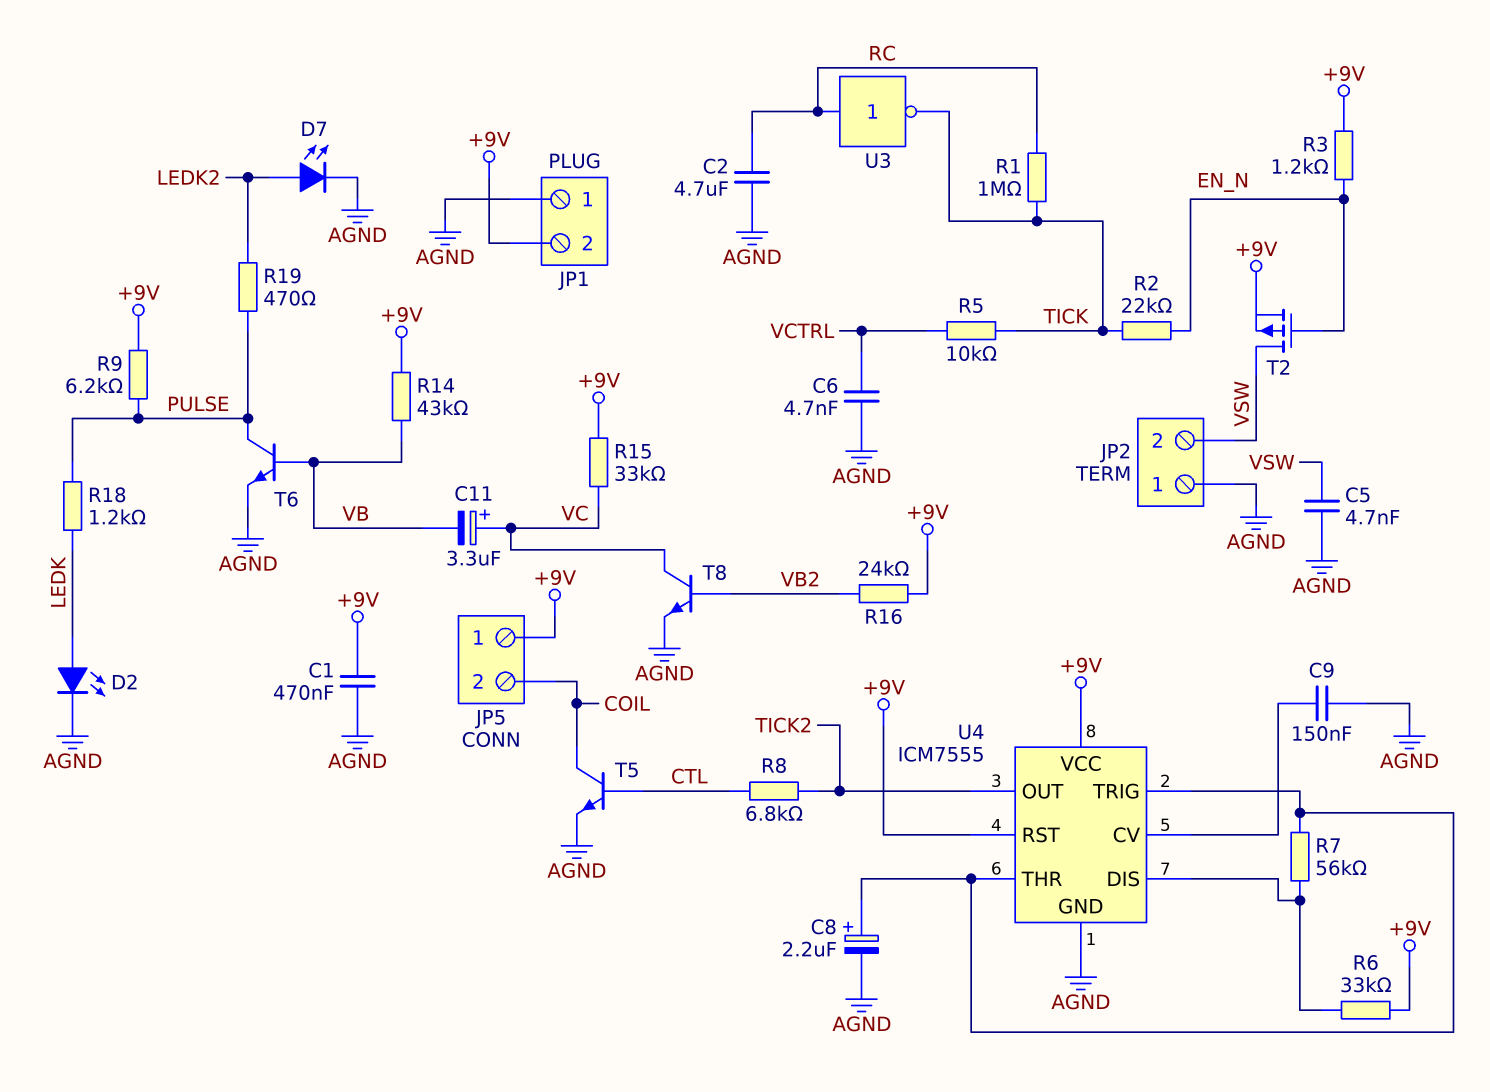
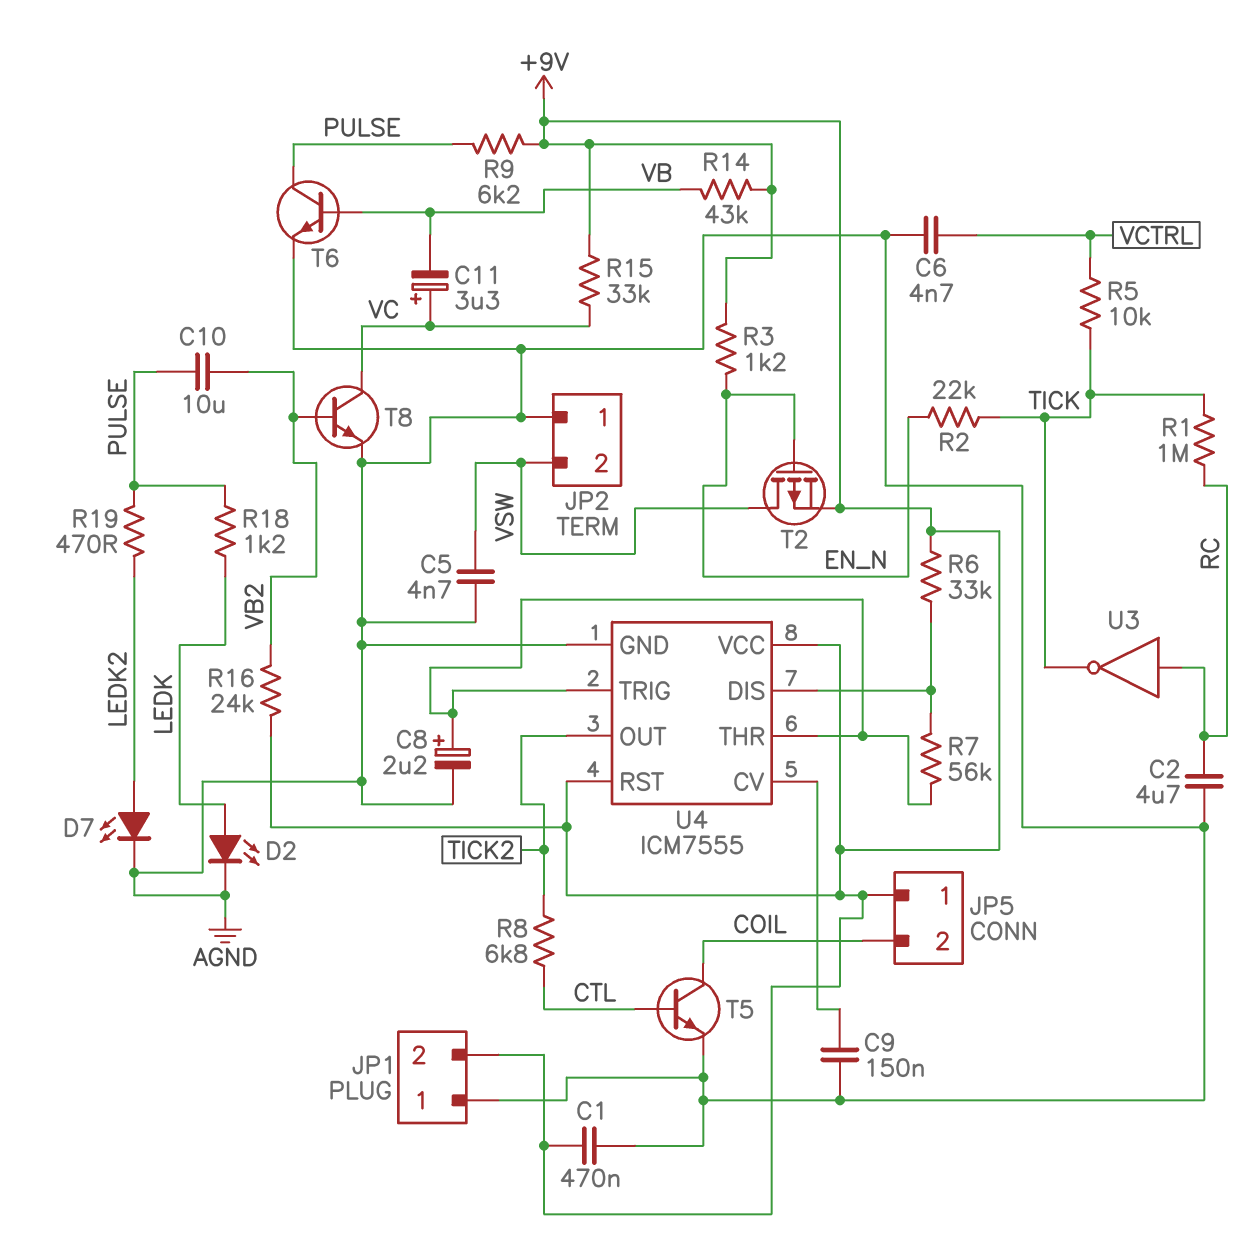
C10: none -> 10uF (PULSE, VB2)

